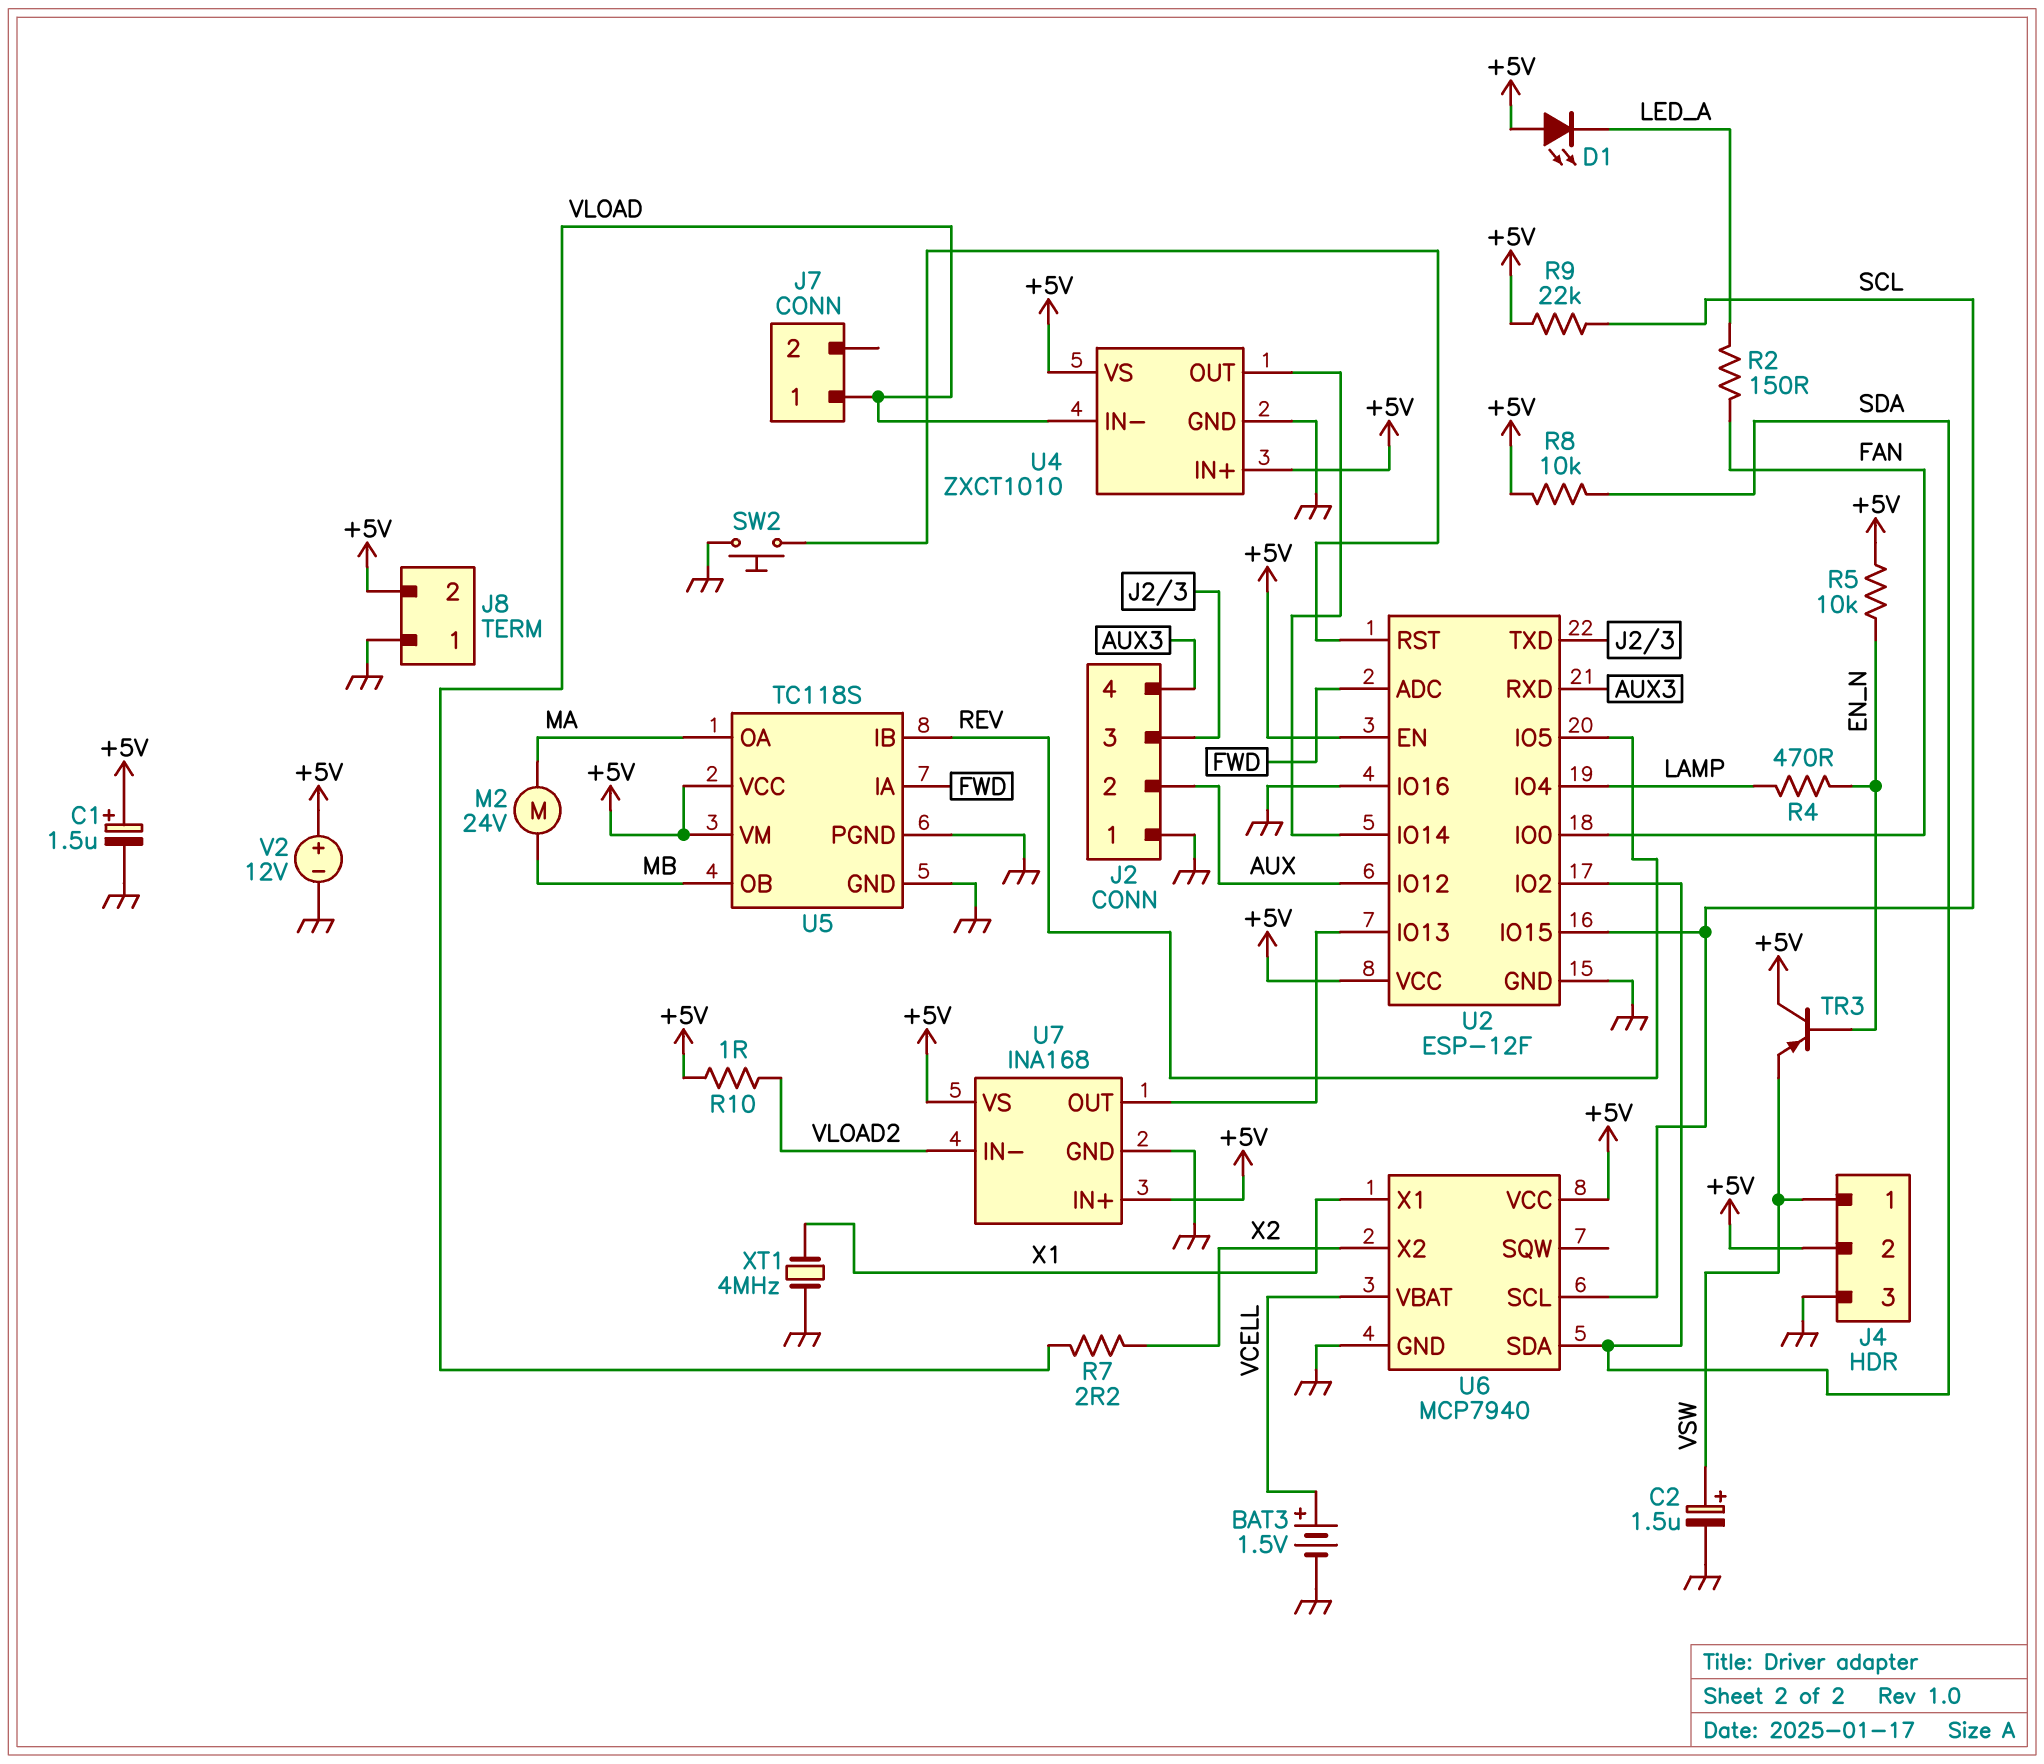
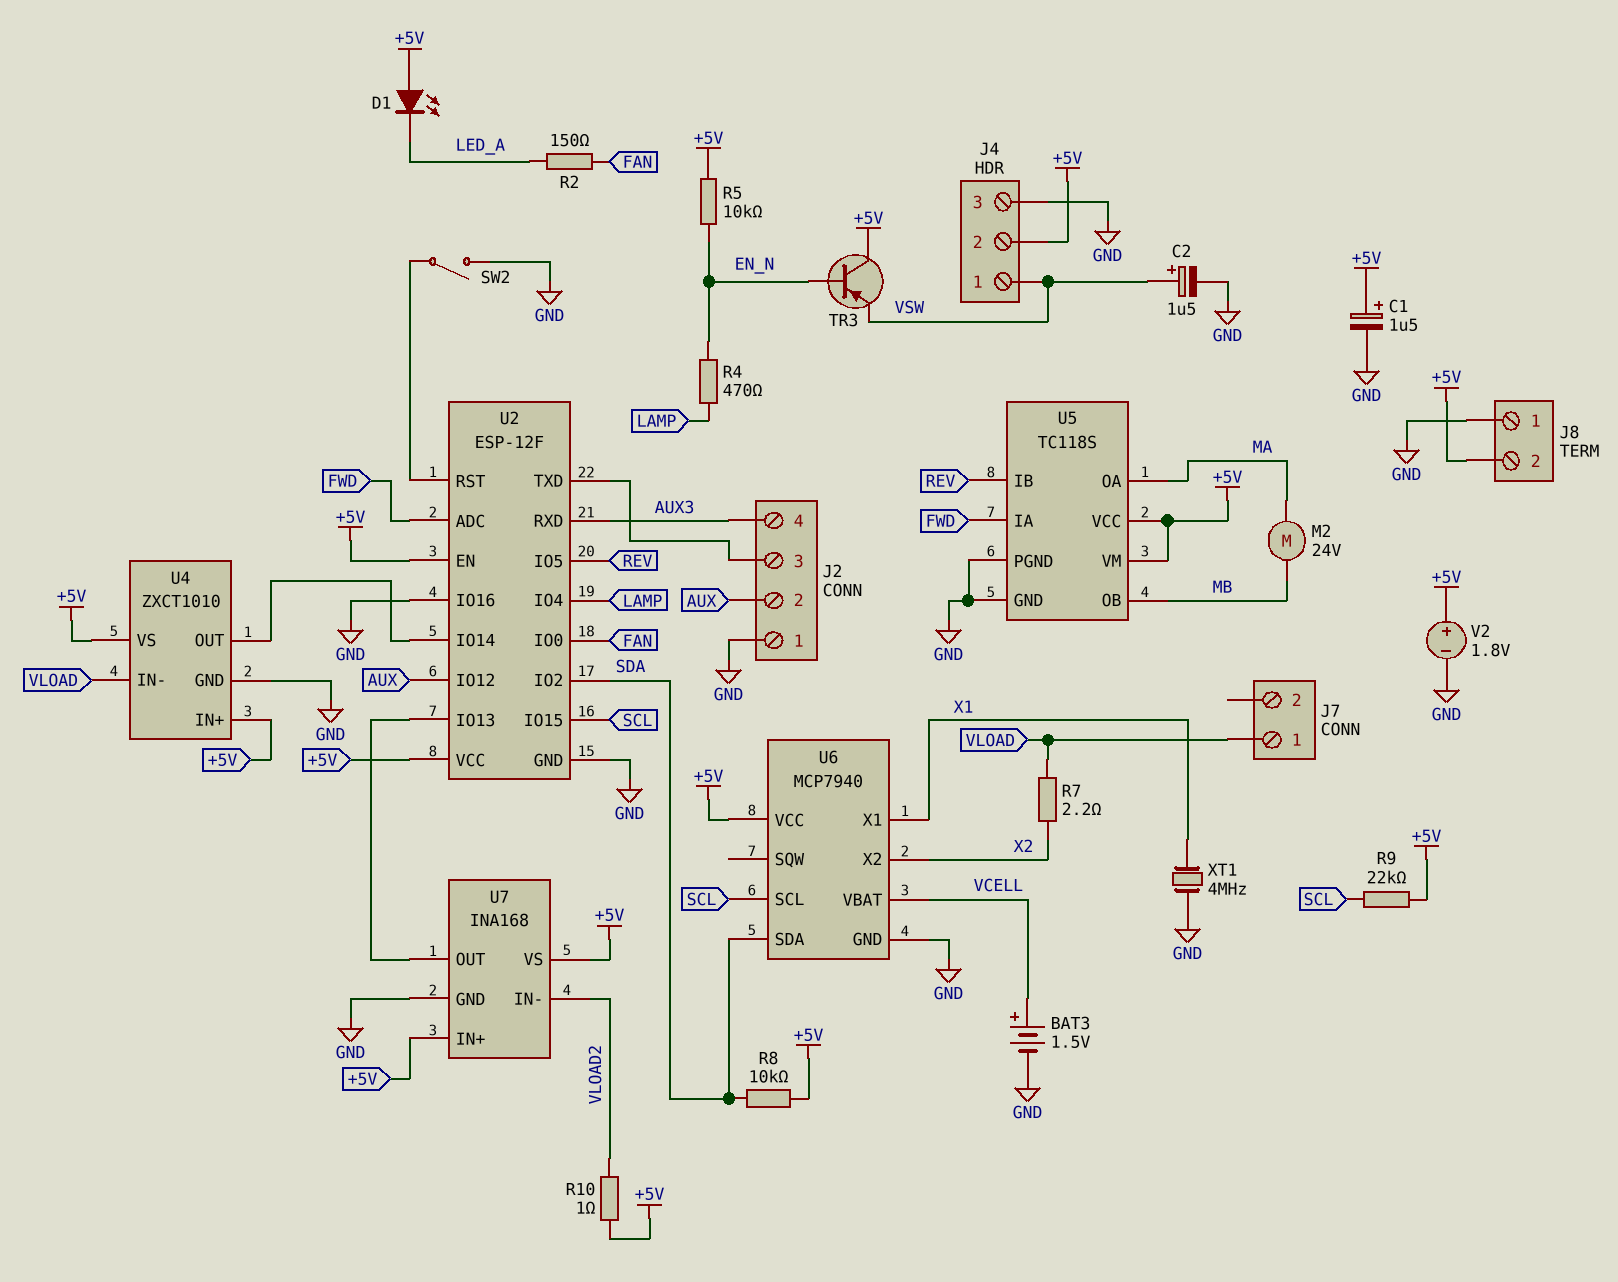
SW2: button (GND, U2/RST) -> switch (GND, U2/RST)
V2: 12V (plus +5V, minus GND) -> 1.8V (plus +5V, minus GND)

